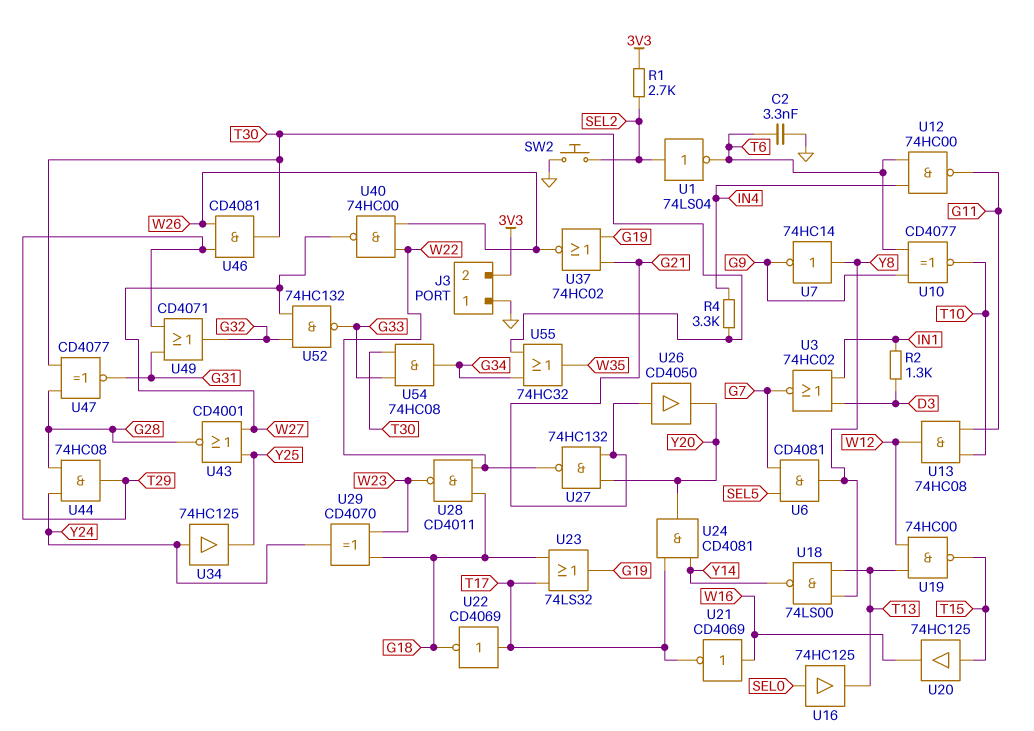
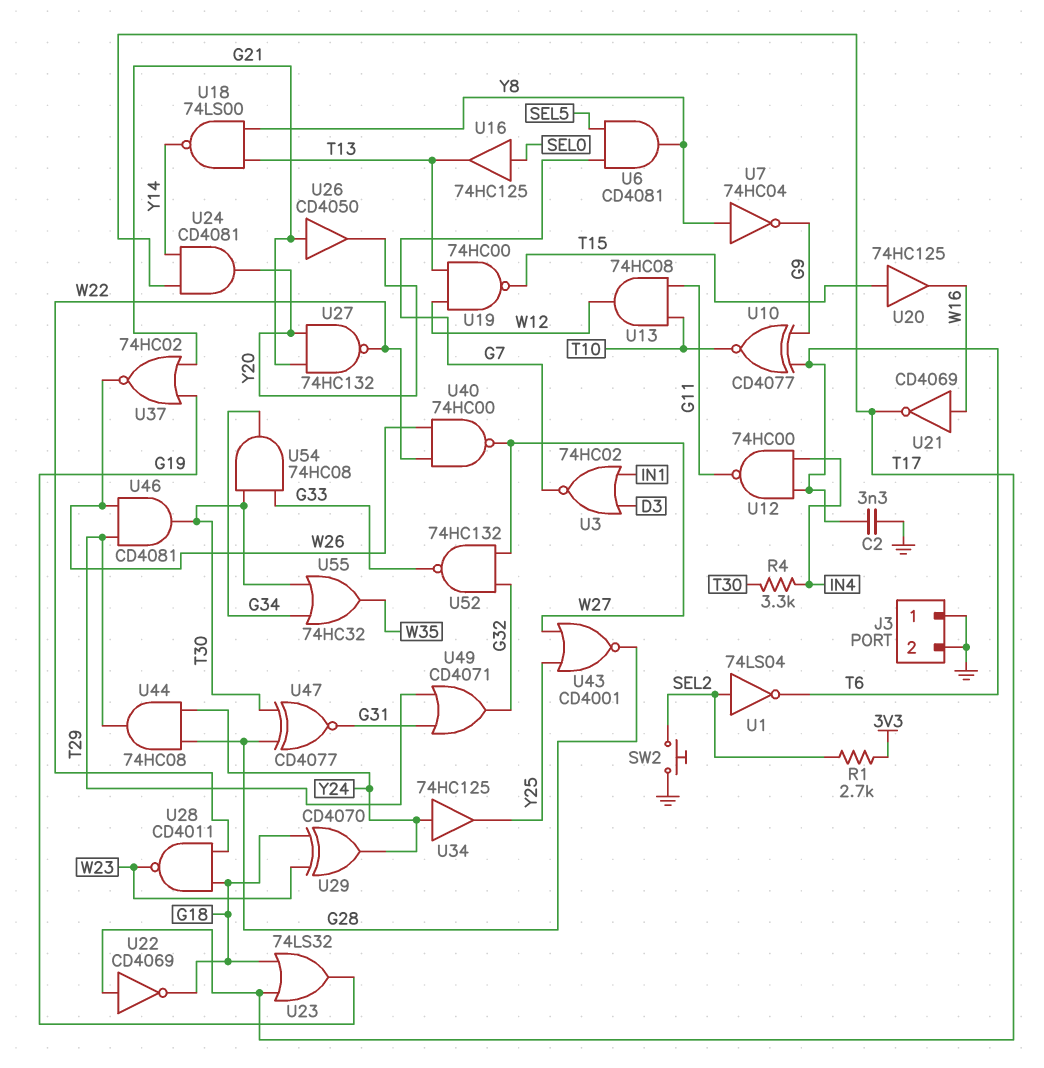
J3 pin 2: 3V3 -> GND
R2: 1.3k (D3, IN1) -> none
U7: NOT 74HC14 (in Y8, out G9) -> NOT 74HC04 (in Y8, out G9)

